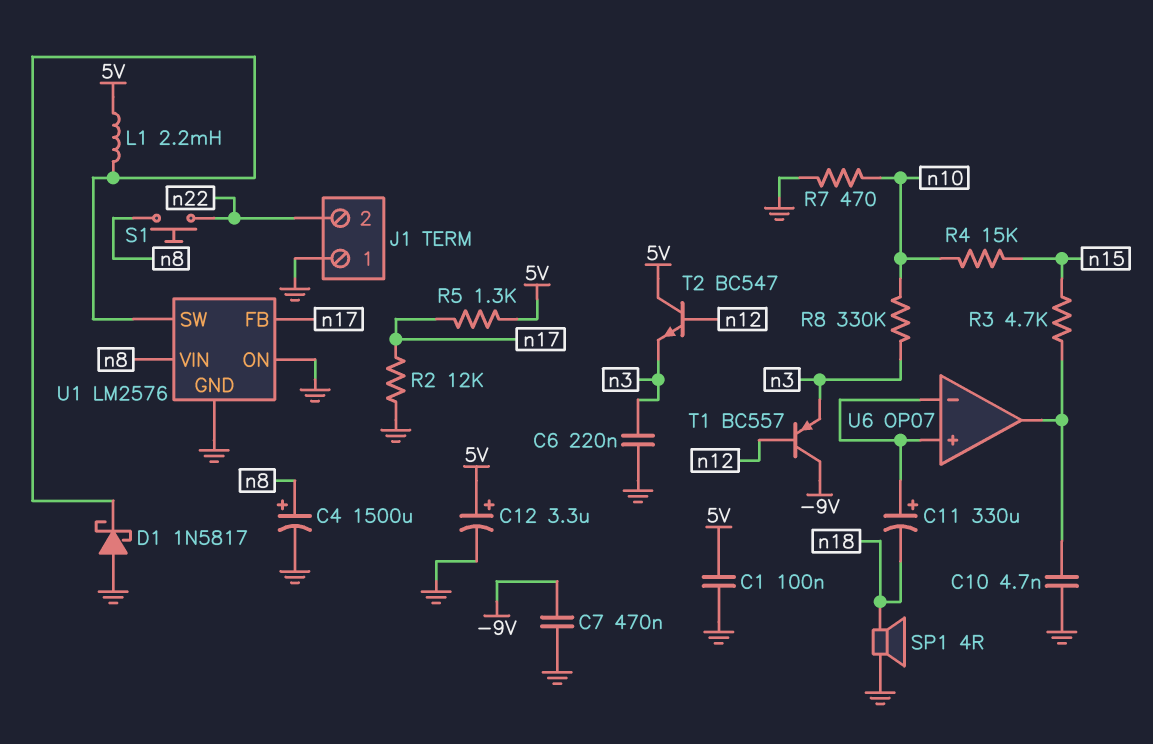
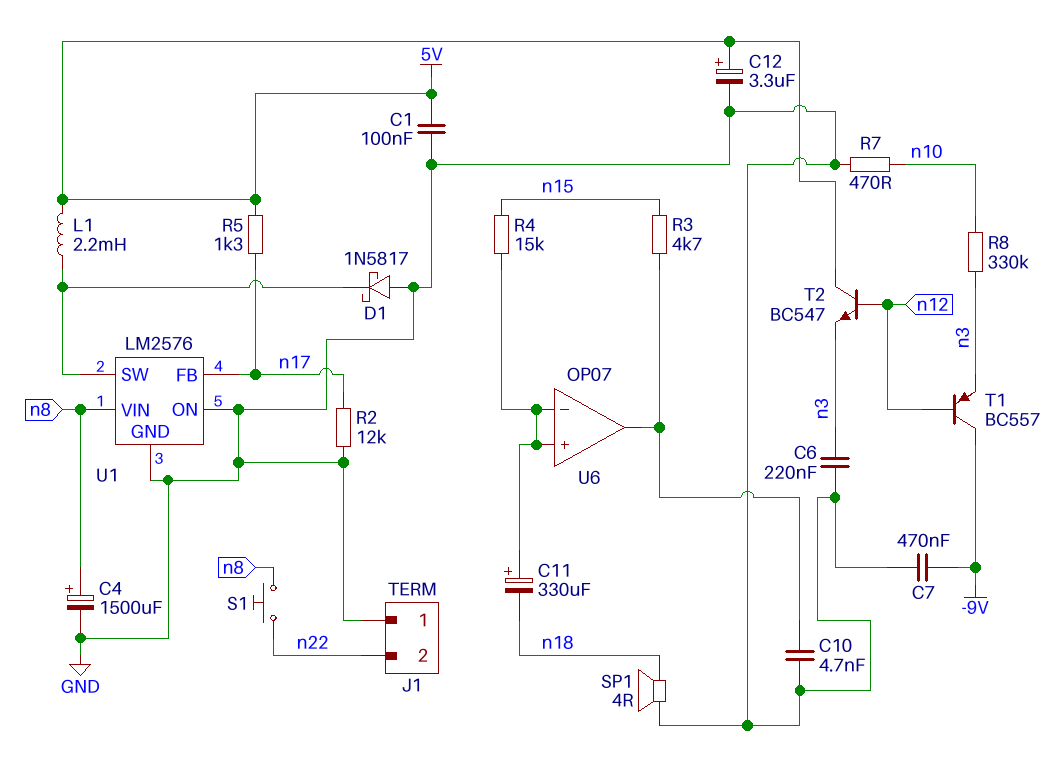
R4: 15k (n10, n15) -> 15k (U6/in+, n15)

